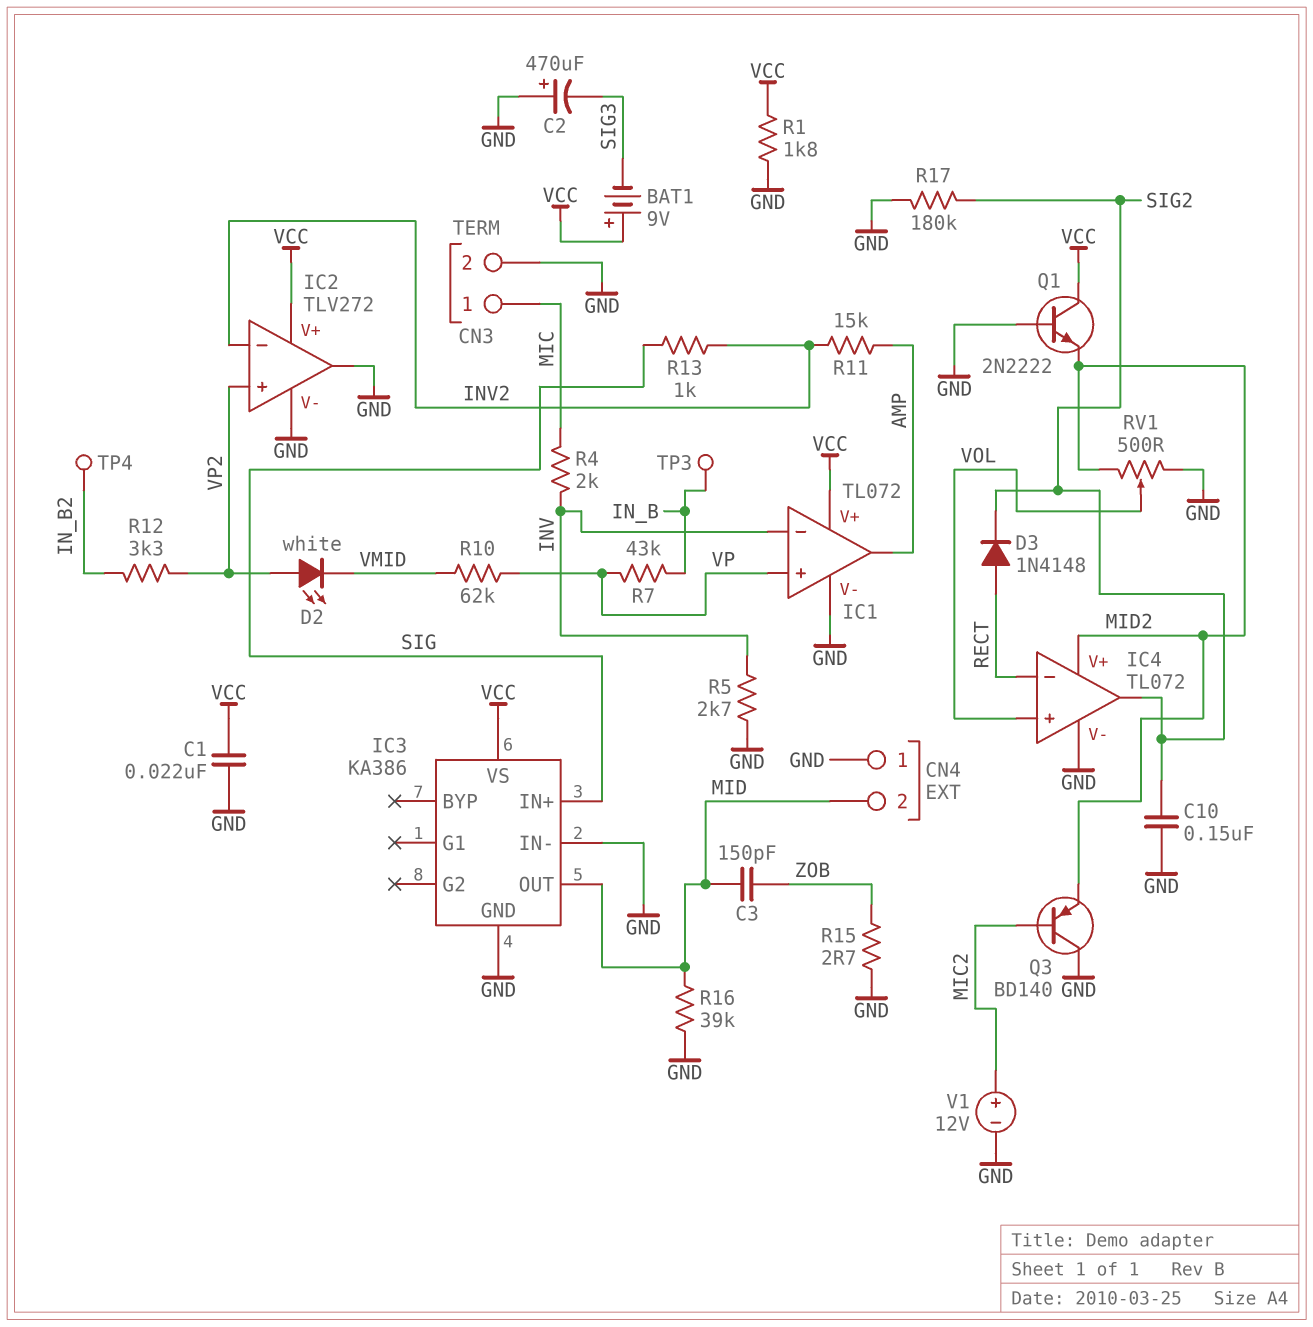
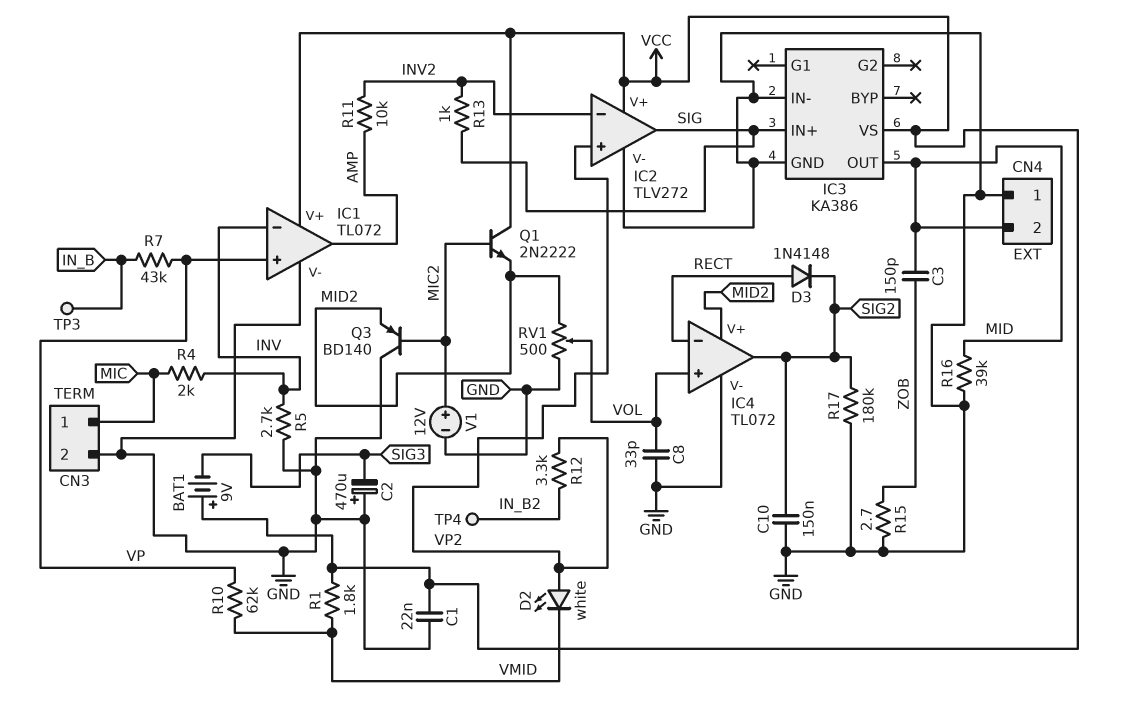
C8: none -> 33pF (GND, VOL)
IC2 pin out: GND -> SIG
Q1: NPN 2N2222 (B GND, C VCC, E MID2) -> NPN 2N2222 (B MIC2, C VCC, E MID2)
R1: 1.8k (GND, VCC) -> 1.8k (VCC, VMID)
R11: 15k (AMP, INV2) -> 10k (AMP, INV2)

